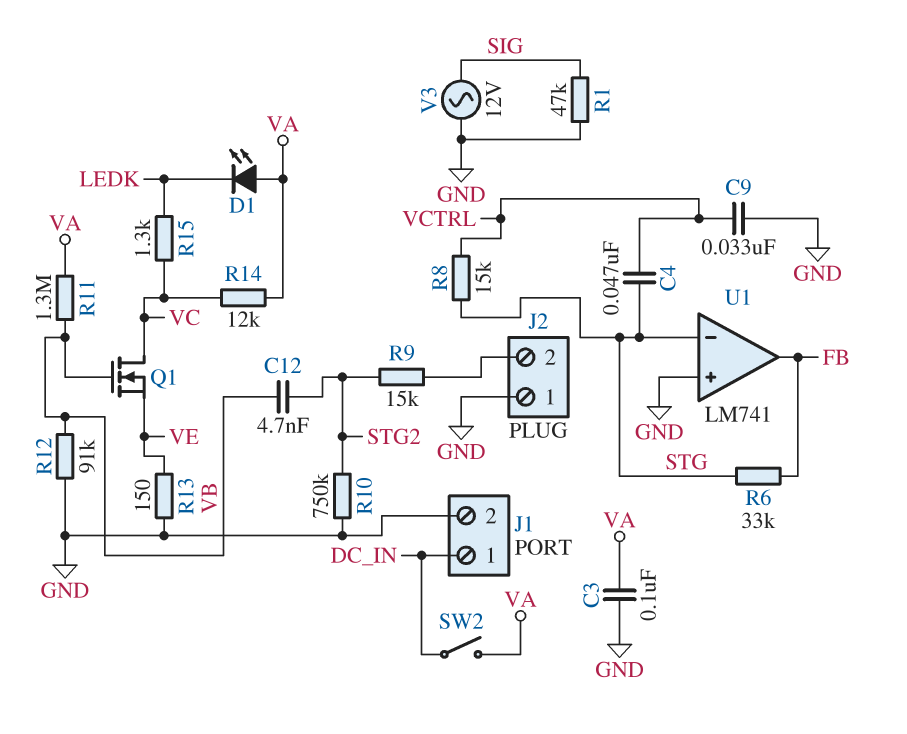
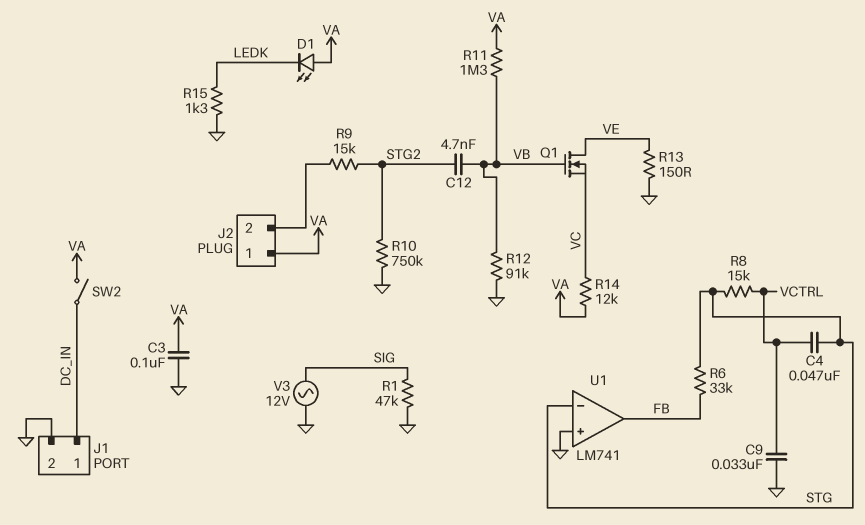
J2 pin 1: GND -> VA
Q1: NMOS (G VB, D VC, S VE) -> NMOS (G VB, D VE, S VC)
R15: 1.3k (LEDK, VC) -> 1.3k (GND, LEDK)

